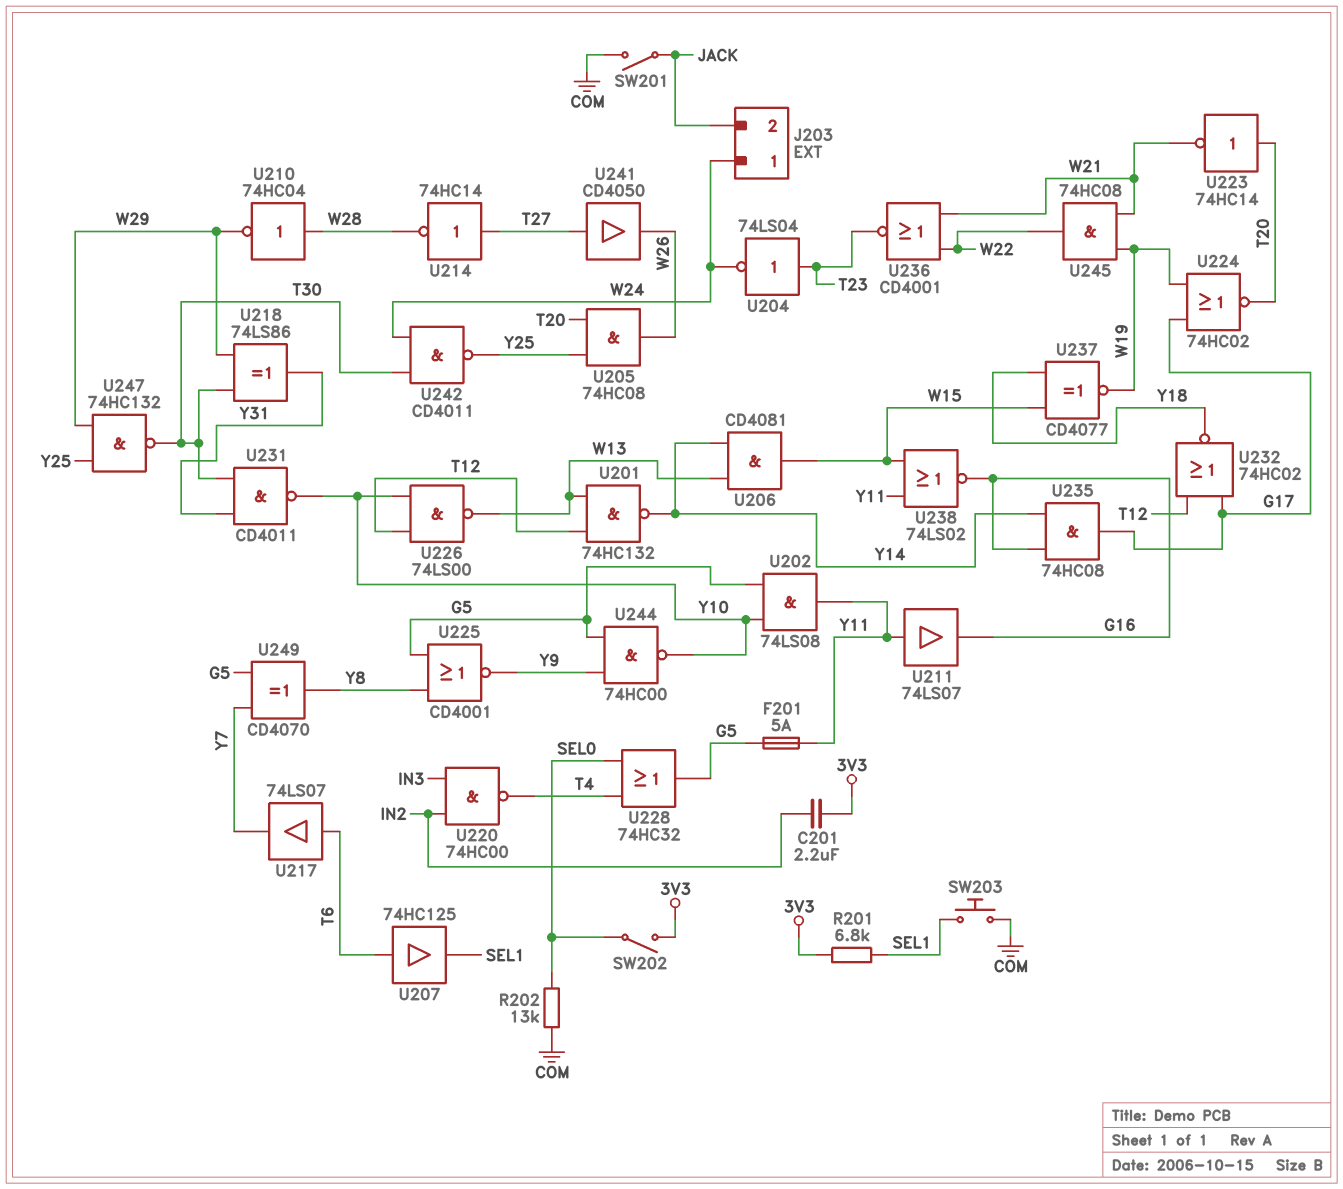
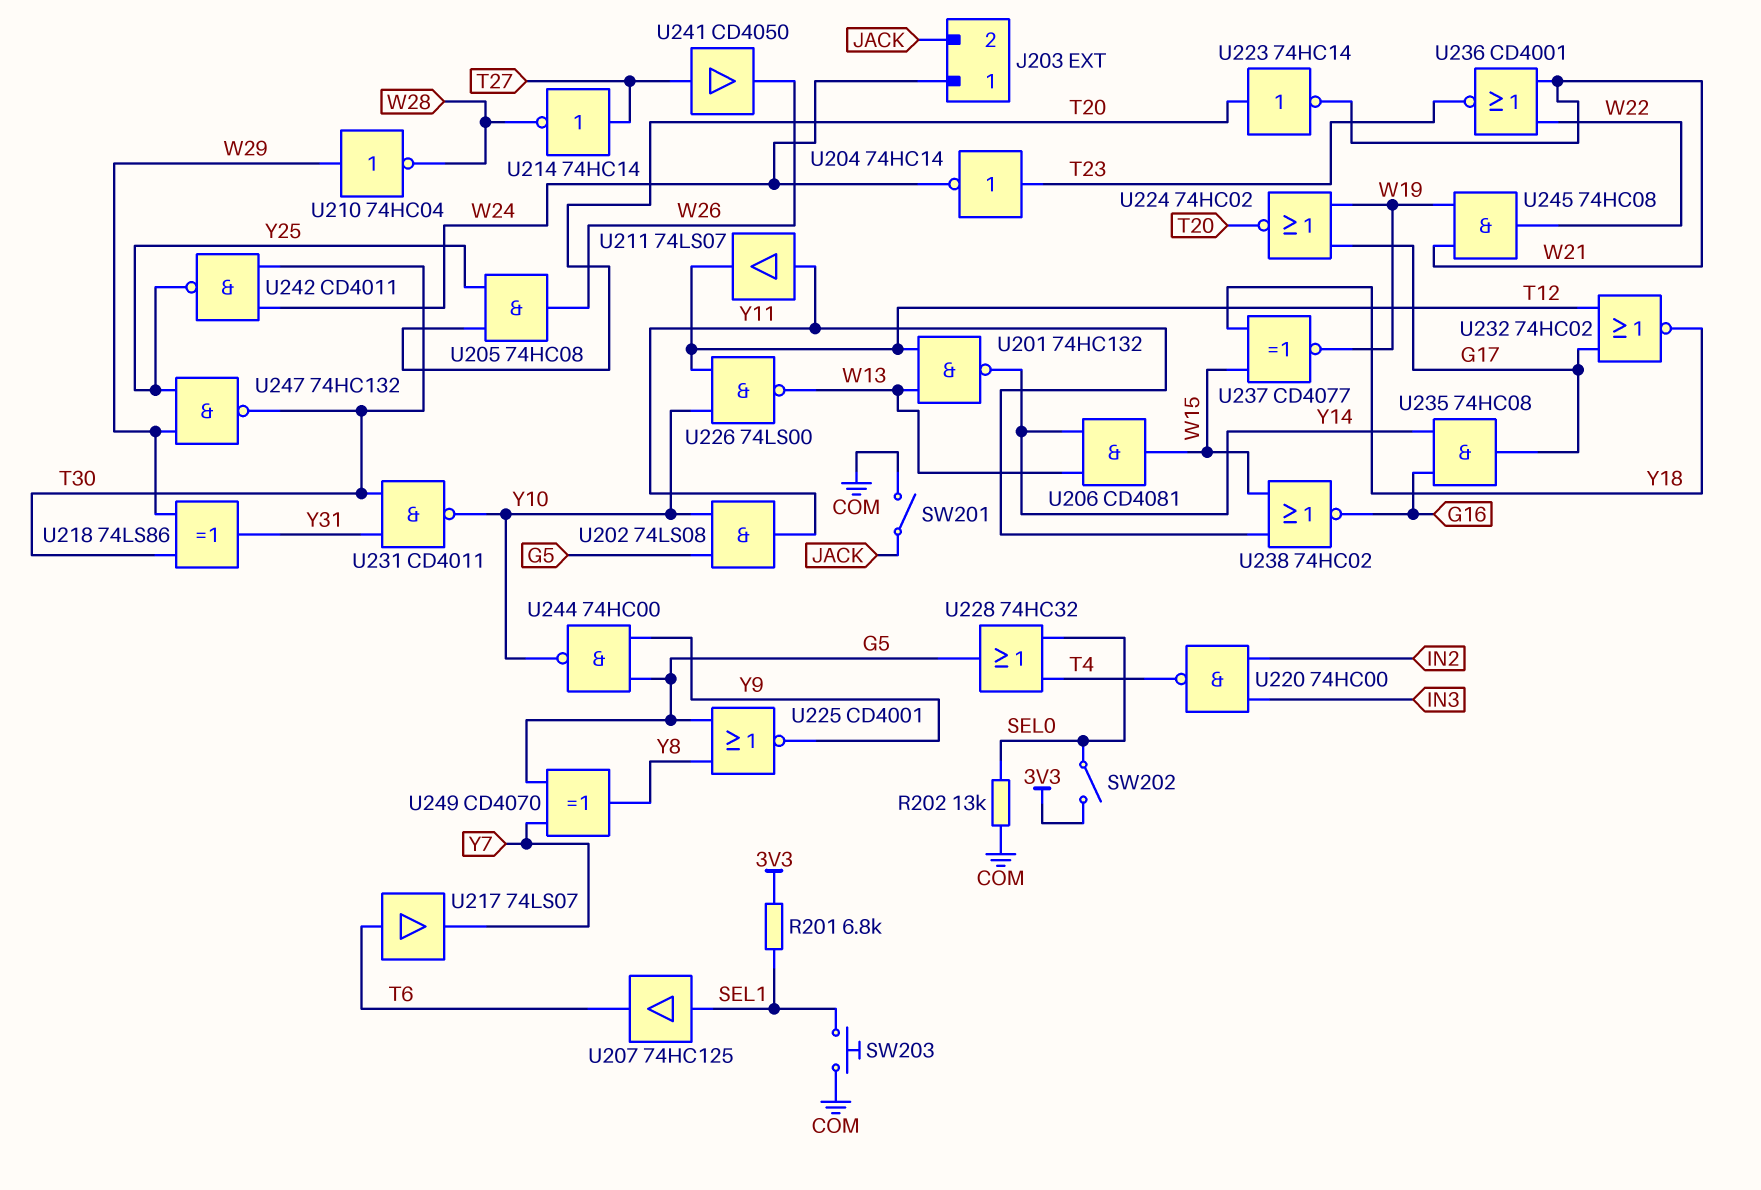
C201: 2.2uF (3V3, IN2) -> none
F201: 5A (G5, Y11) -> none
U204: NOT 74LS04 (in T23, out W24) -> NOT 74HC14 (in T23, out W24)
U207: buffer 74HC125 (in T6, out SEL1) -> buffer 74HC125 (in SEL1, out T6)
U210: NOT 74HC04 (in W28, out W29) -> NOT 74HC04 (in W29, out W28)
U211: buffer 74LS07 (in Y11, out G16) -> buffer 74LS07 (in Y11, out T12)
U238: NOR 74LS02 (in W15, in Y11, out G16) -> NOR 74HC02 (in W15, in Y11, out G16)

